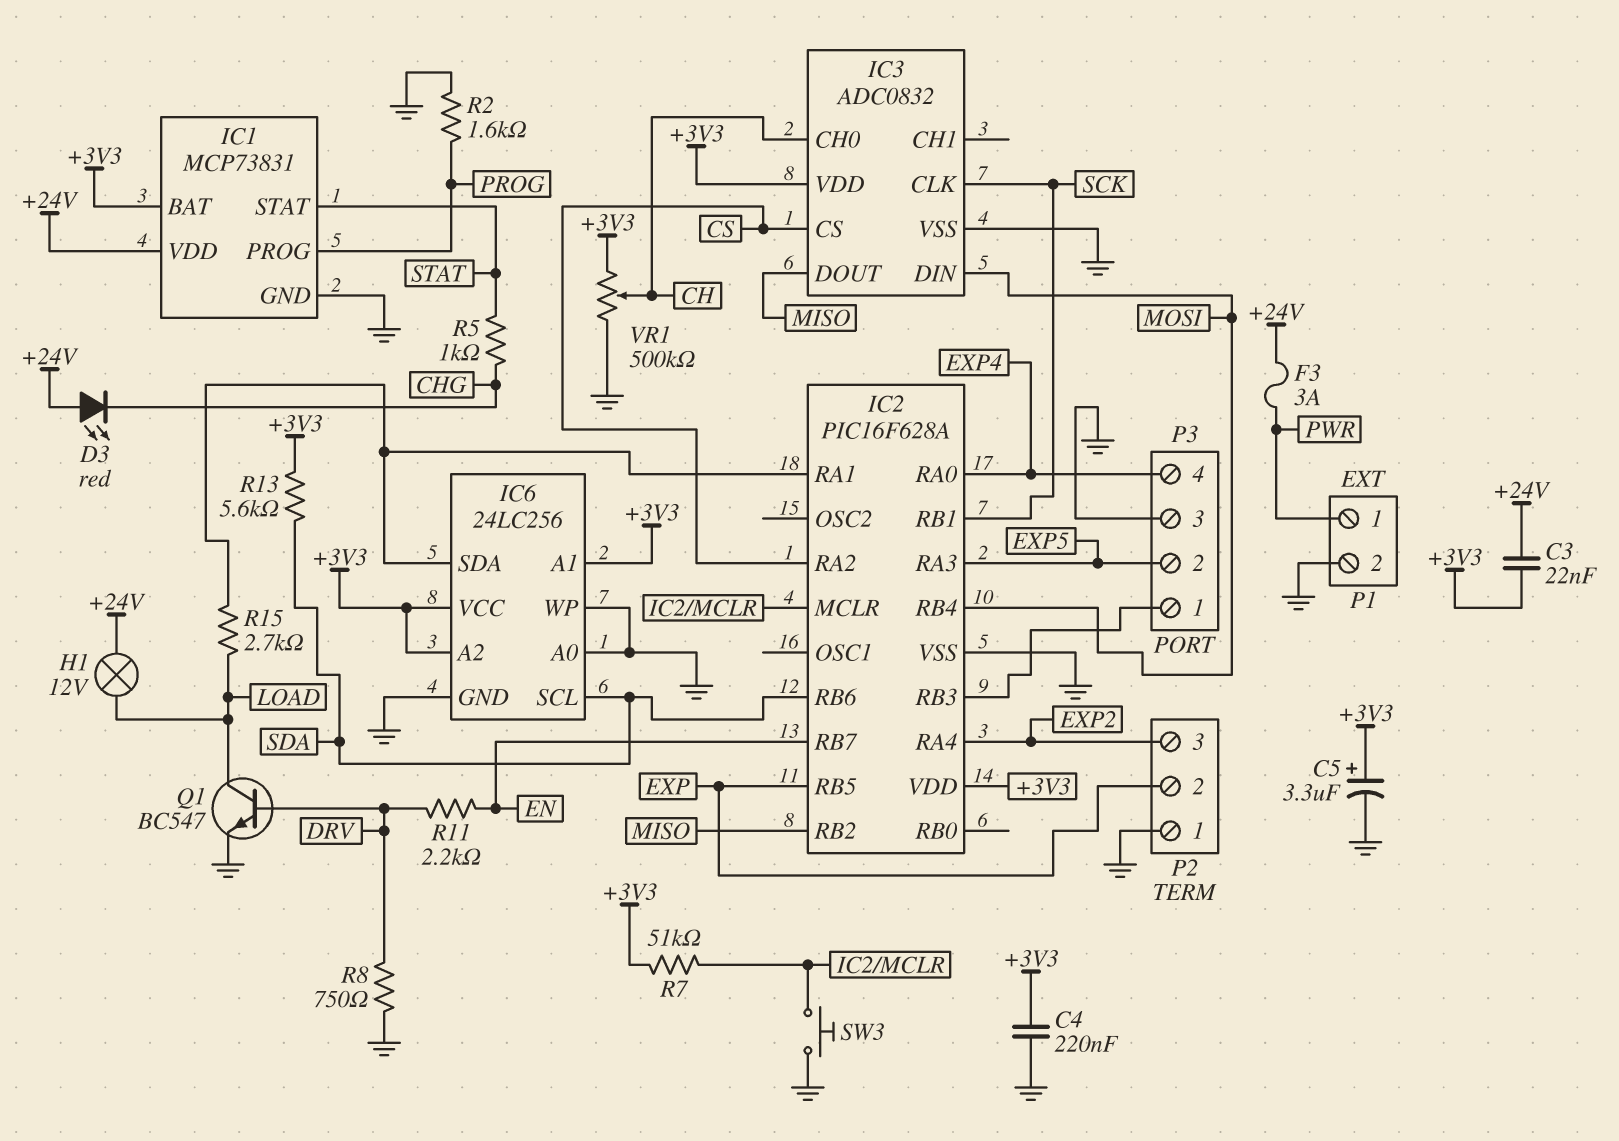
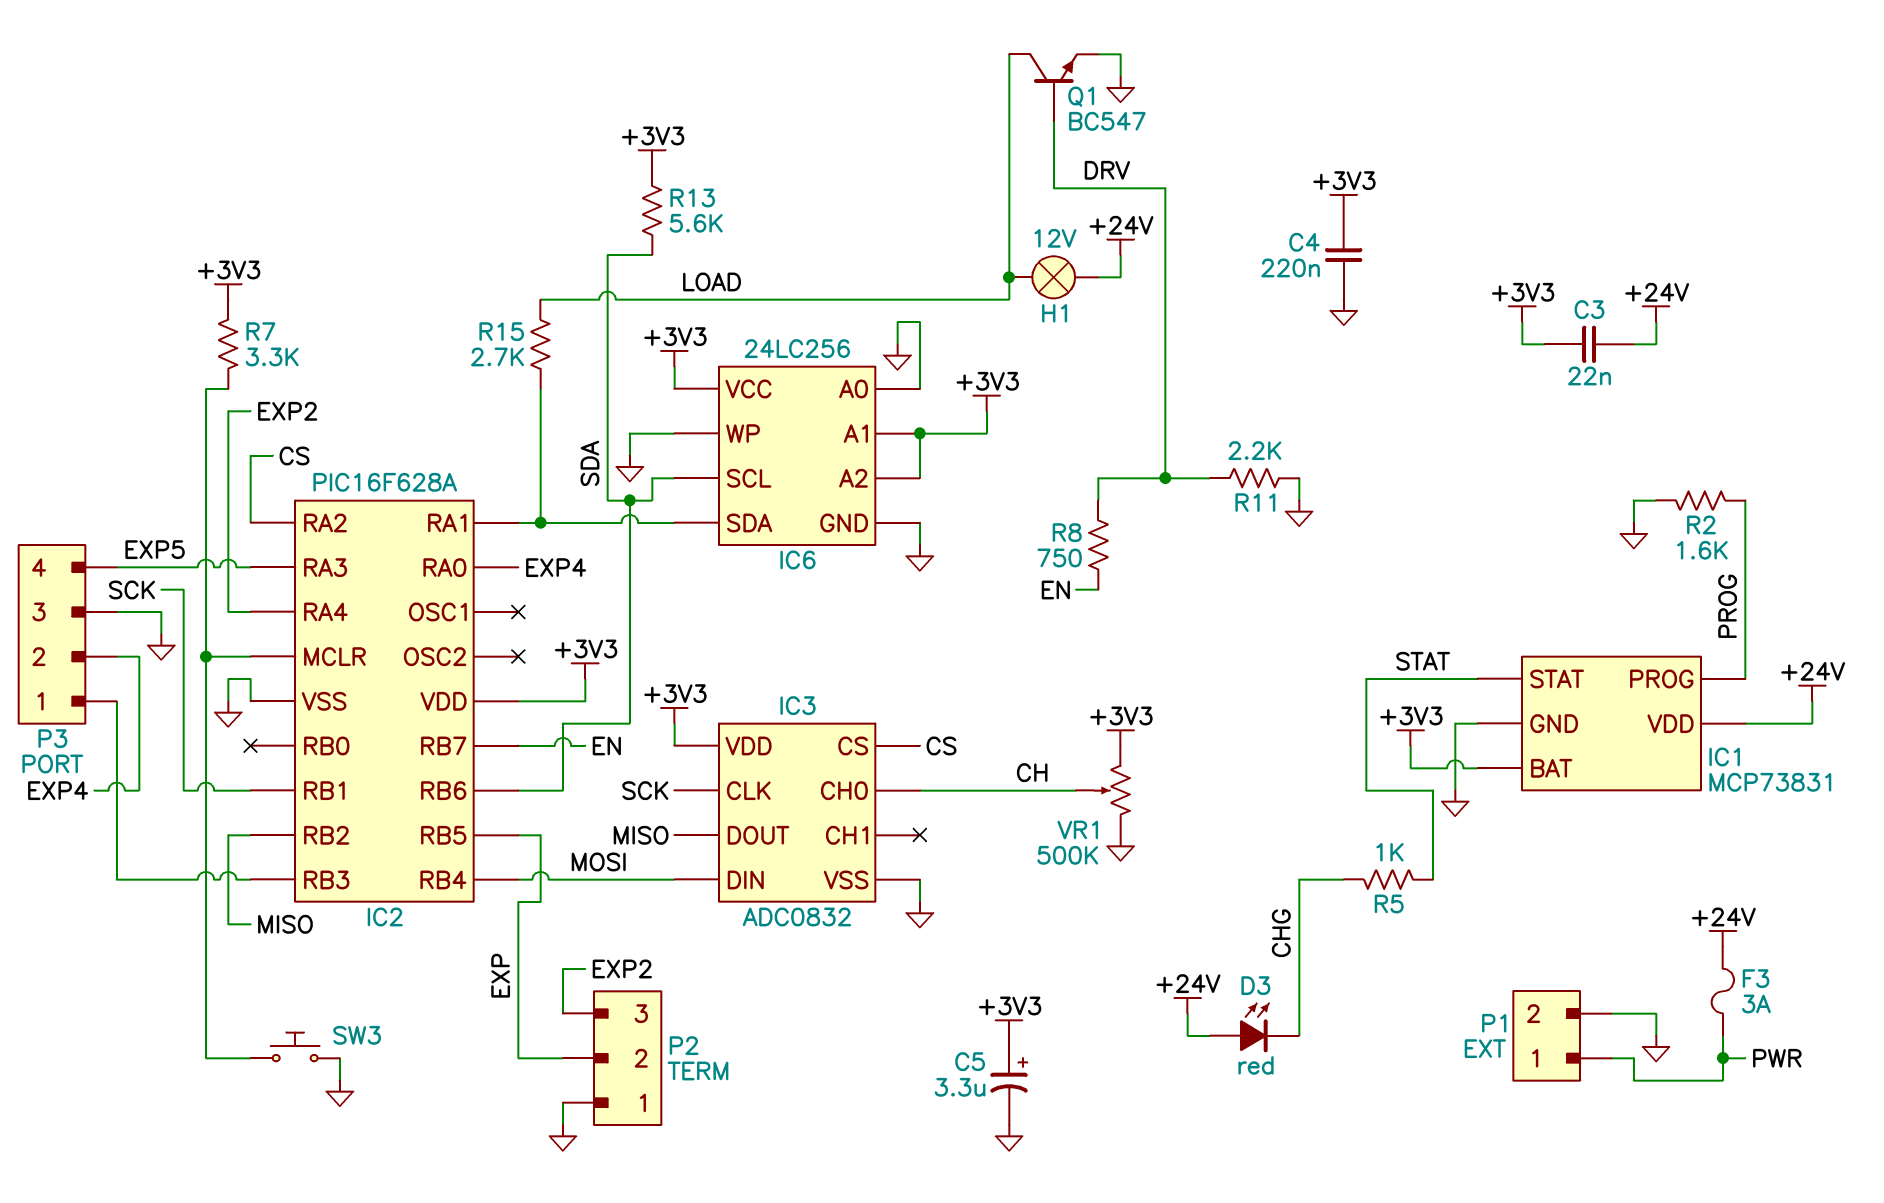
P3 pin 2: EXP5 -> EXP4
P3 pin 4: EXP4 -> EXP5
R7: 51k (+3V3, IC2/MCLR) -> 3.3k (+3V3, IC2/MCLR)
R8: 750 (DRV, GND) -> 750 (DRV, EN)
R11: 2.2k (DRV, EN) -> 2.2k (DRV, GND)

